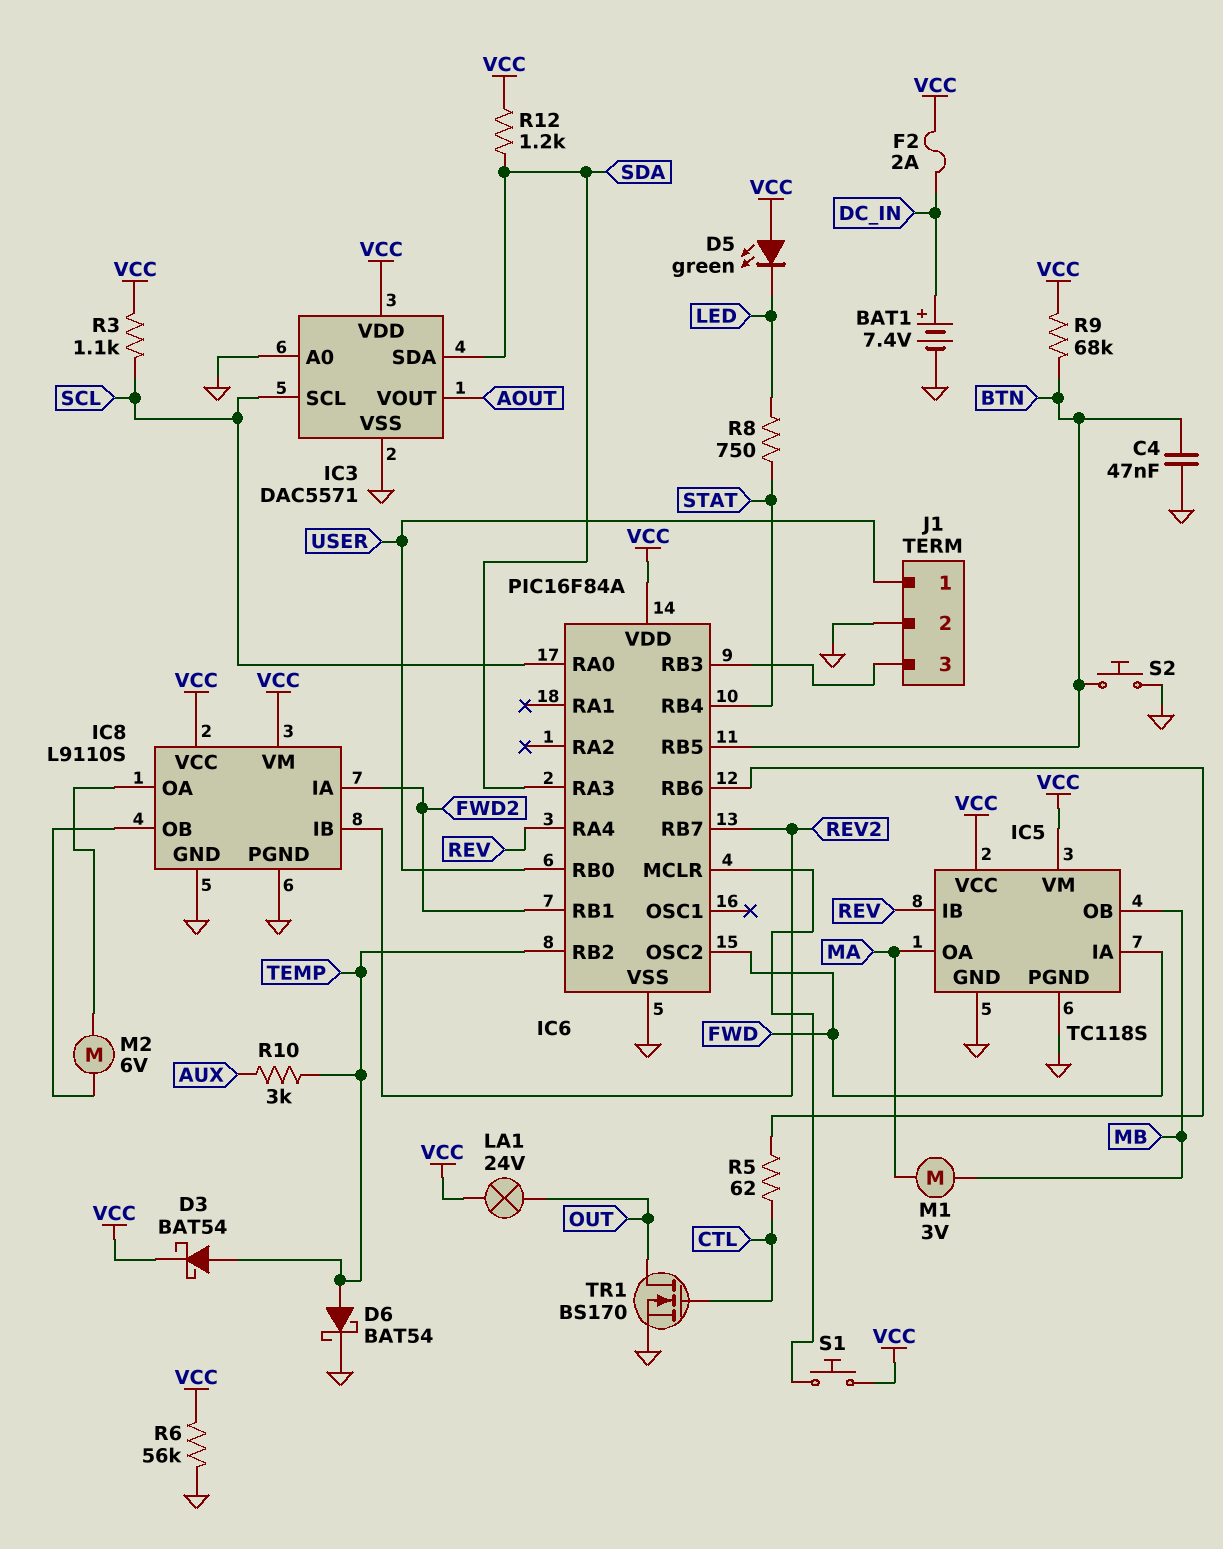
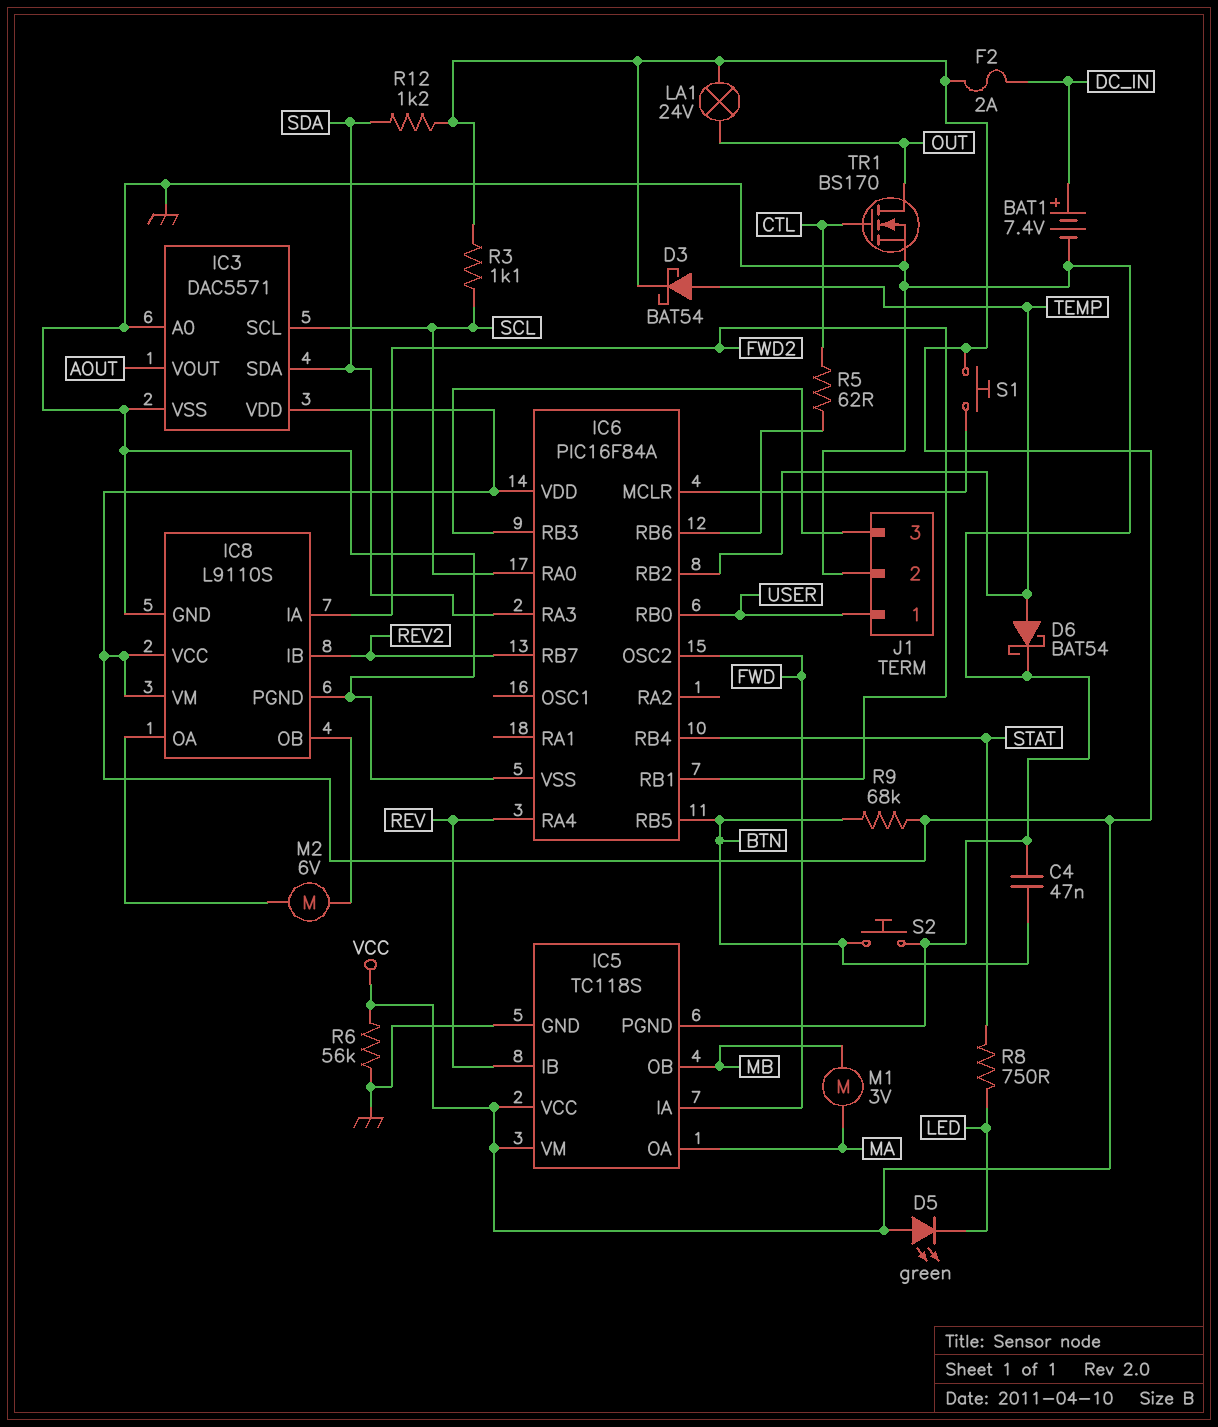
R10: 3k (AUX, TEMP) -> none

